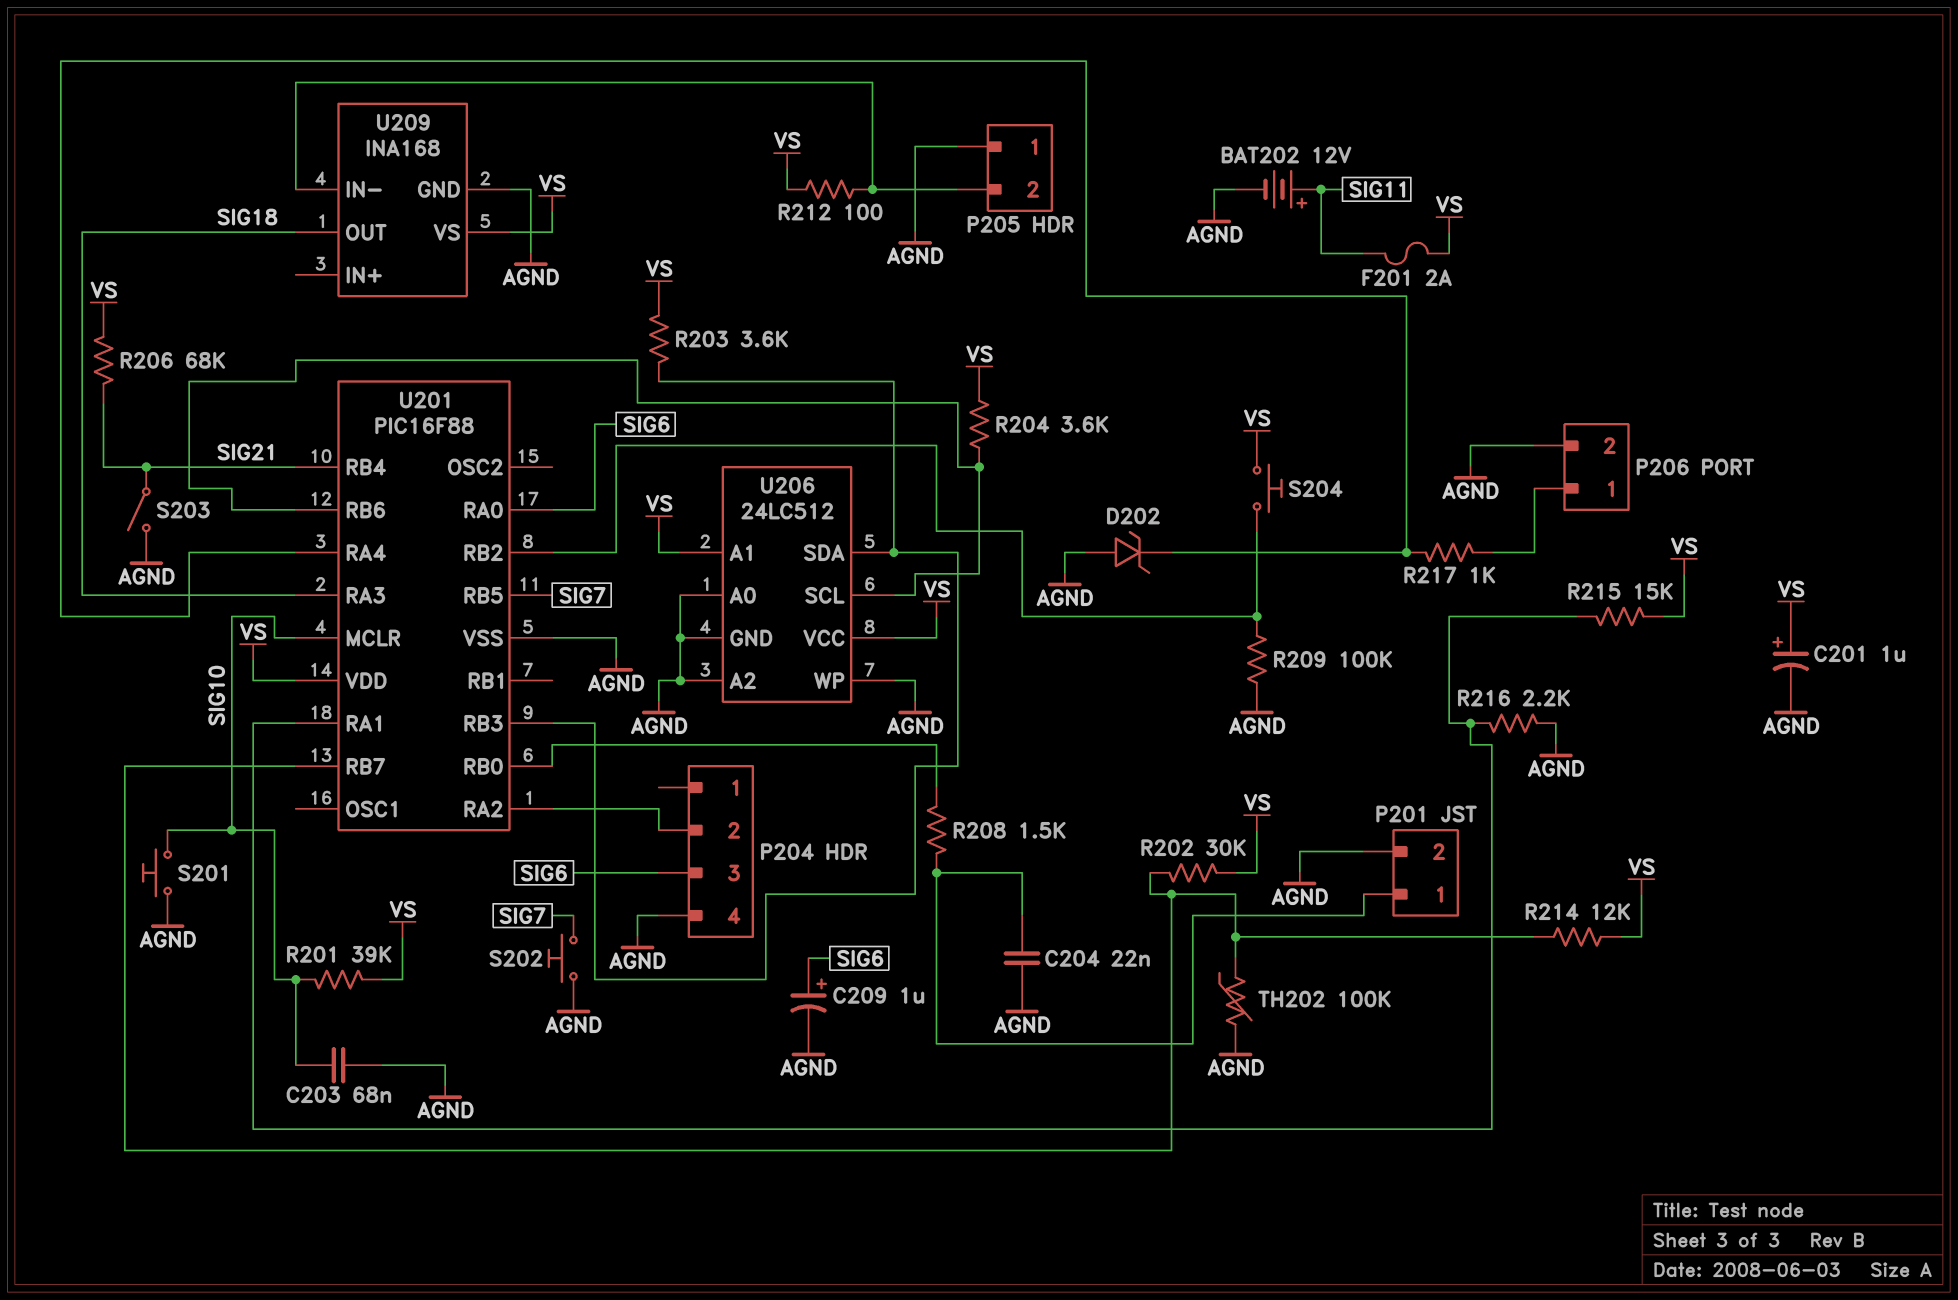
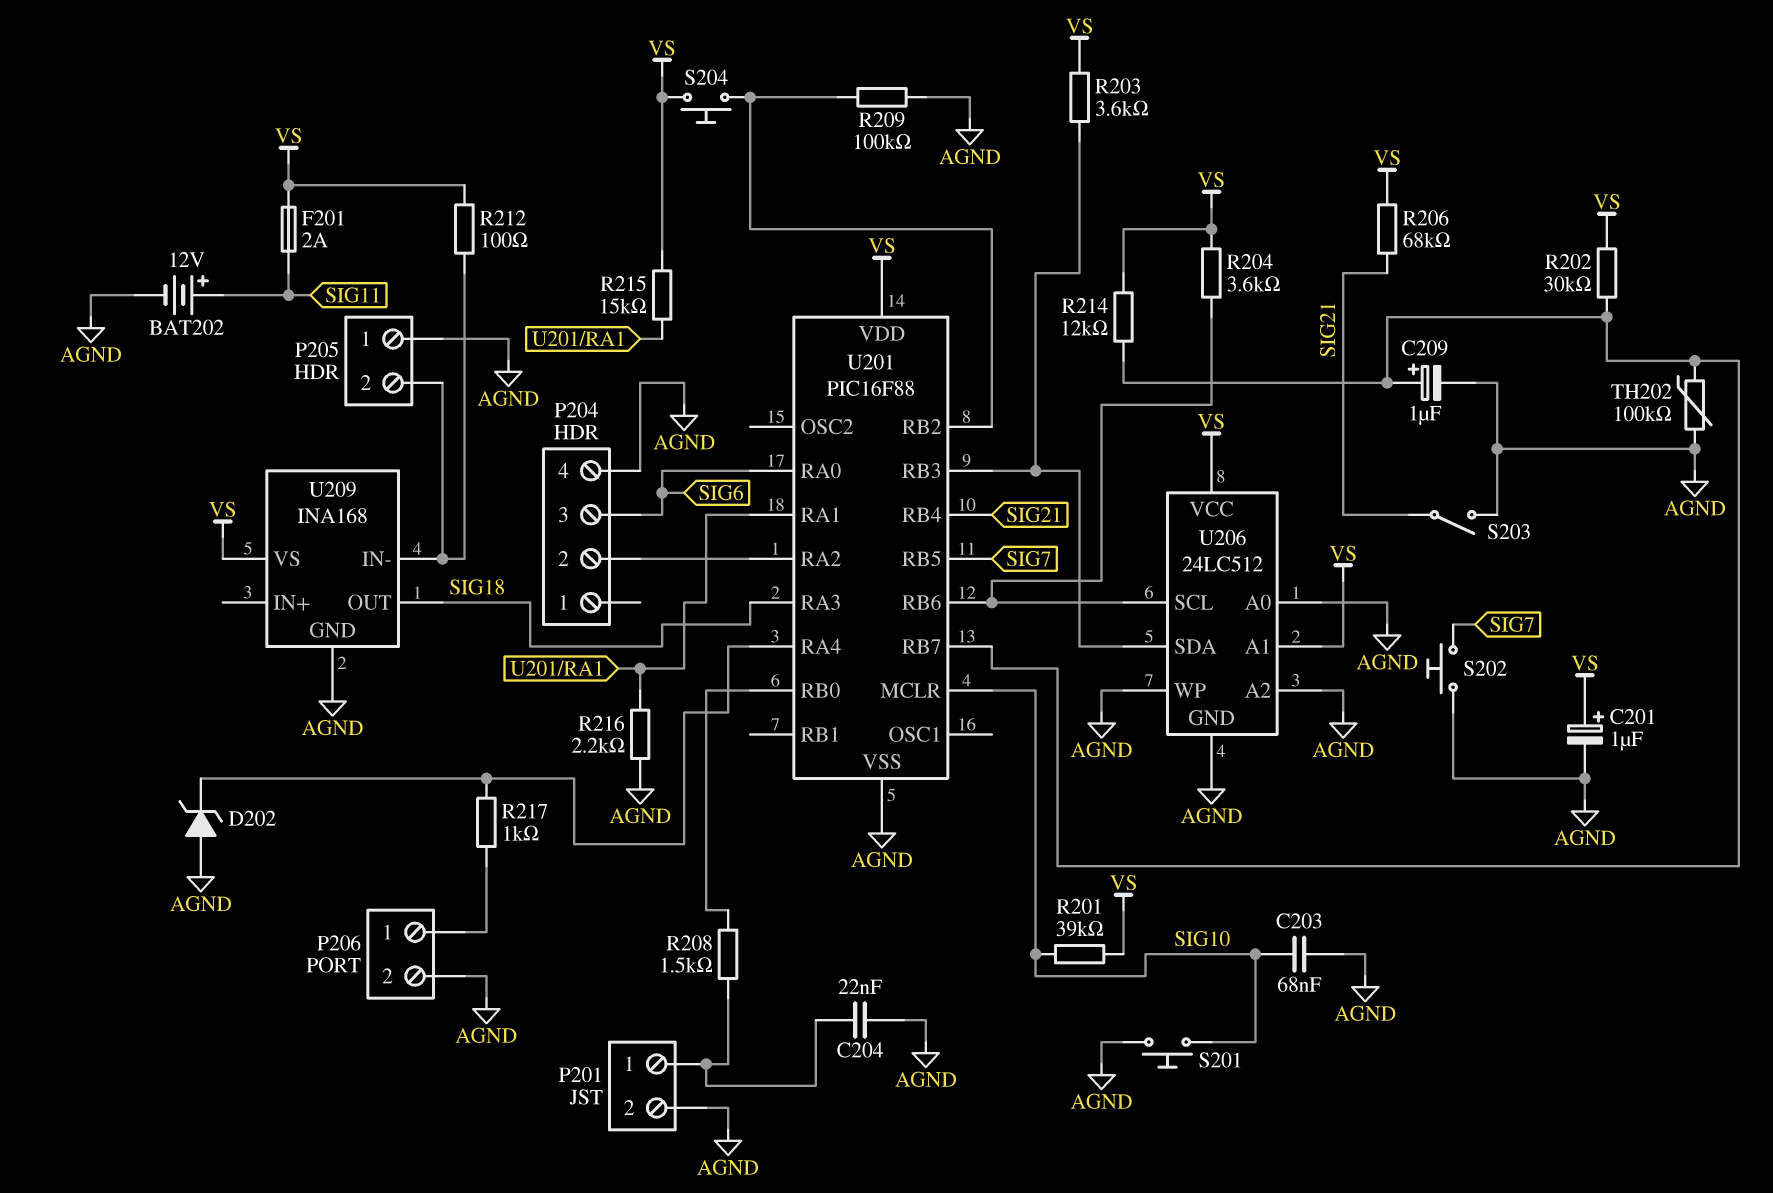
C209: 1uF (plus SIG6, minus AGND) -> 1uF (plus U201/RB7, minus AGND)

